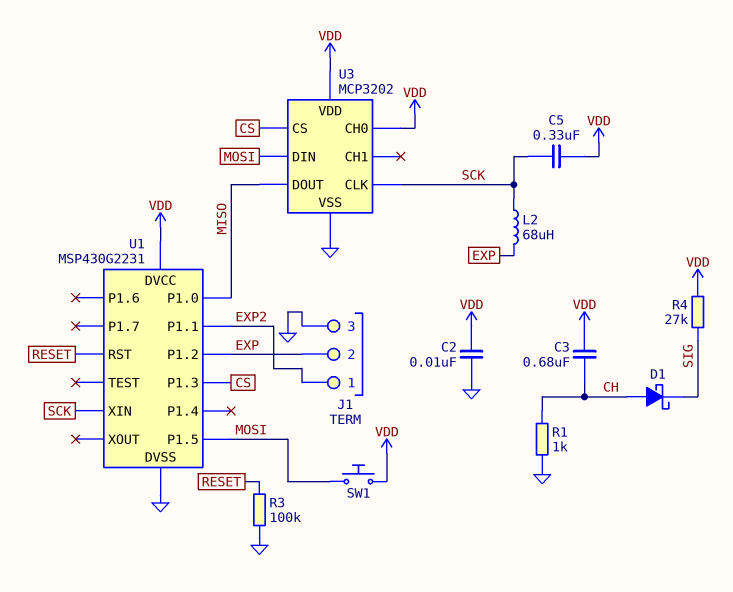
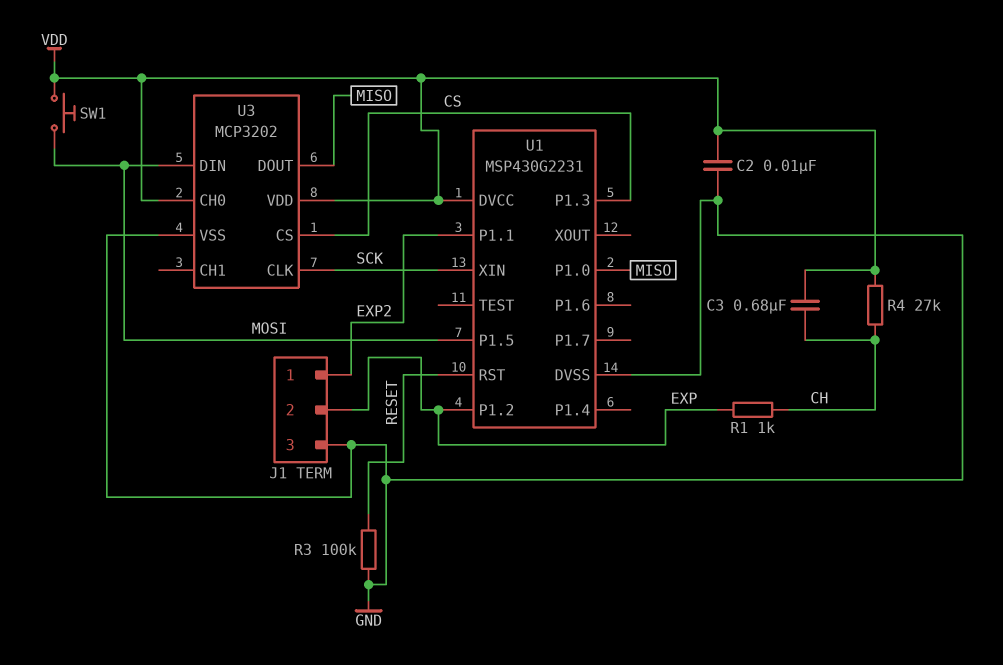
C5: 330nF (SCK, VDD) -> none
D1: schottky (A CH, K SIG) -> none
L2: 68uH (EXP, SCK) -> none
R1: 1k (CH, GND) -> 1k (CH, EXP)
R4: 27k (SIG, VDD) -> 27k (CH, VDD)

